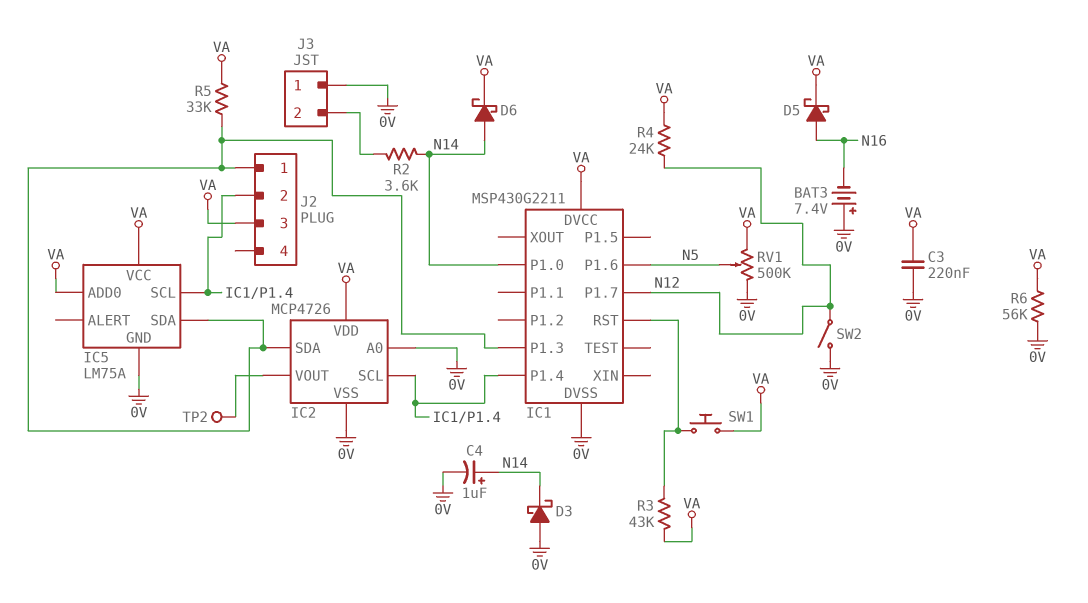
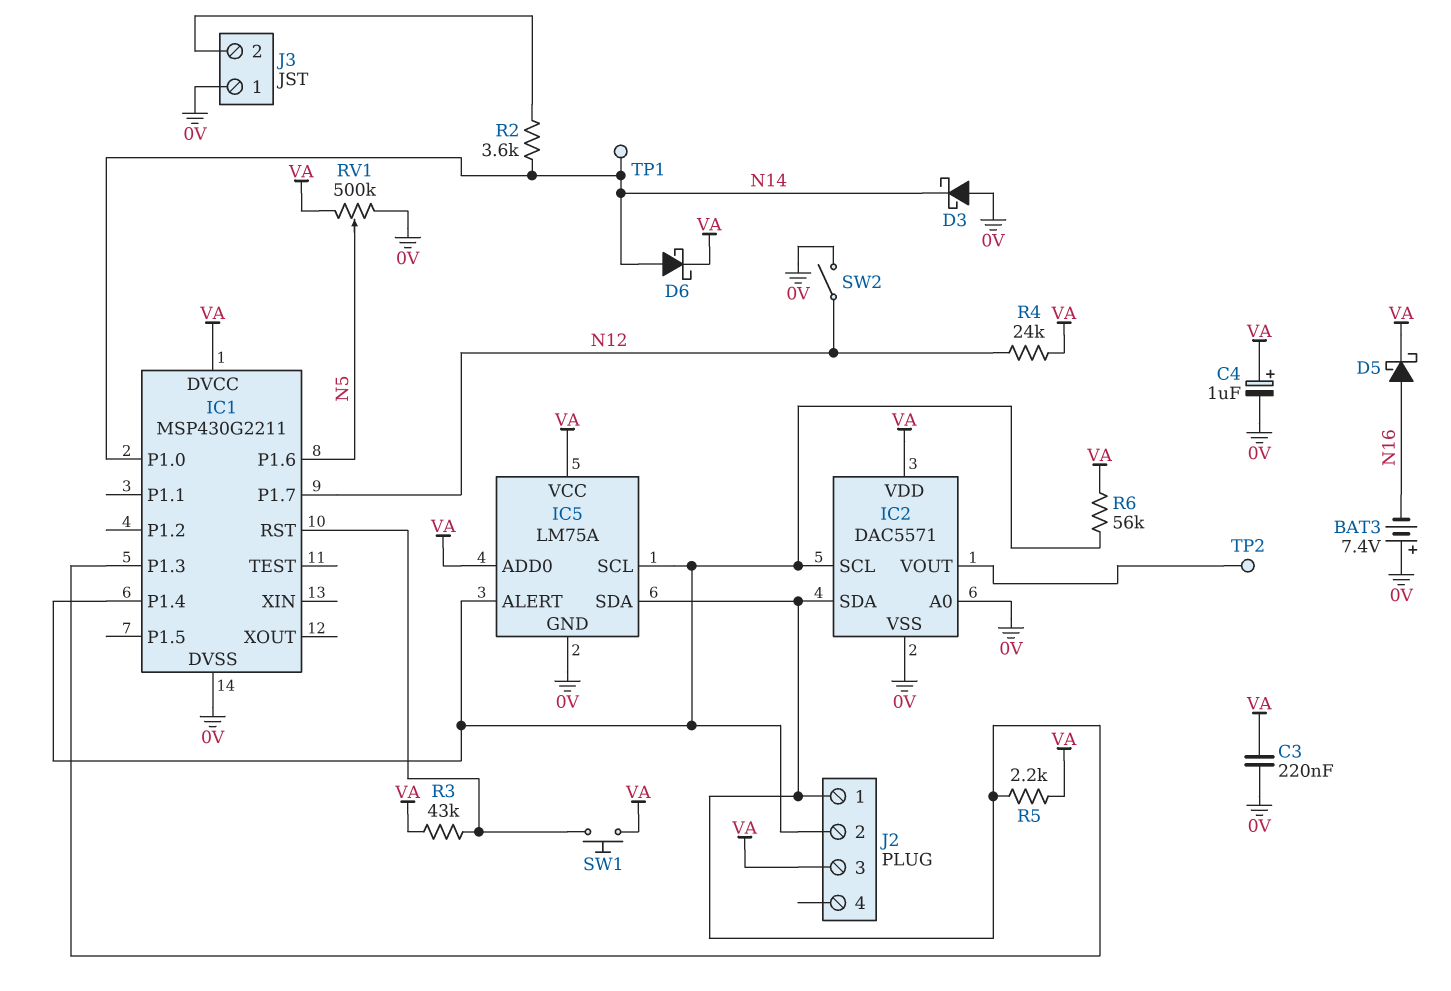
C4: 1uF (plus N14, minus 0V) -> 1uF (plus VA, minus 0V)
IC2: MCP4726 -> DAC5571
IC5 pin ALERT: none -> IC1/P1.4
R5: 33k (IC1/P1.3, VA) -> 2.2k (IC1/P1.3, VA)
R6: 56k (0V, VA) -> 56k (IC1/P1.4, VA)
TP1: none -> test point (N14)

